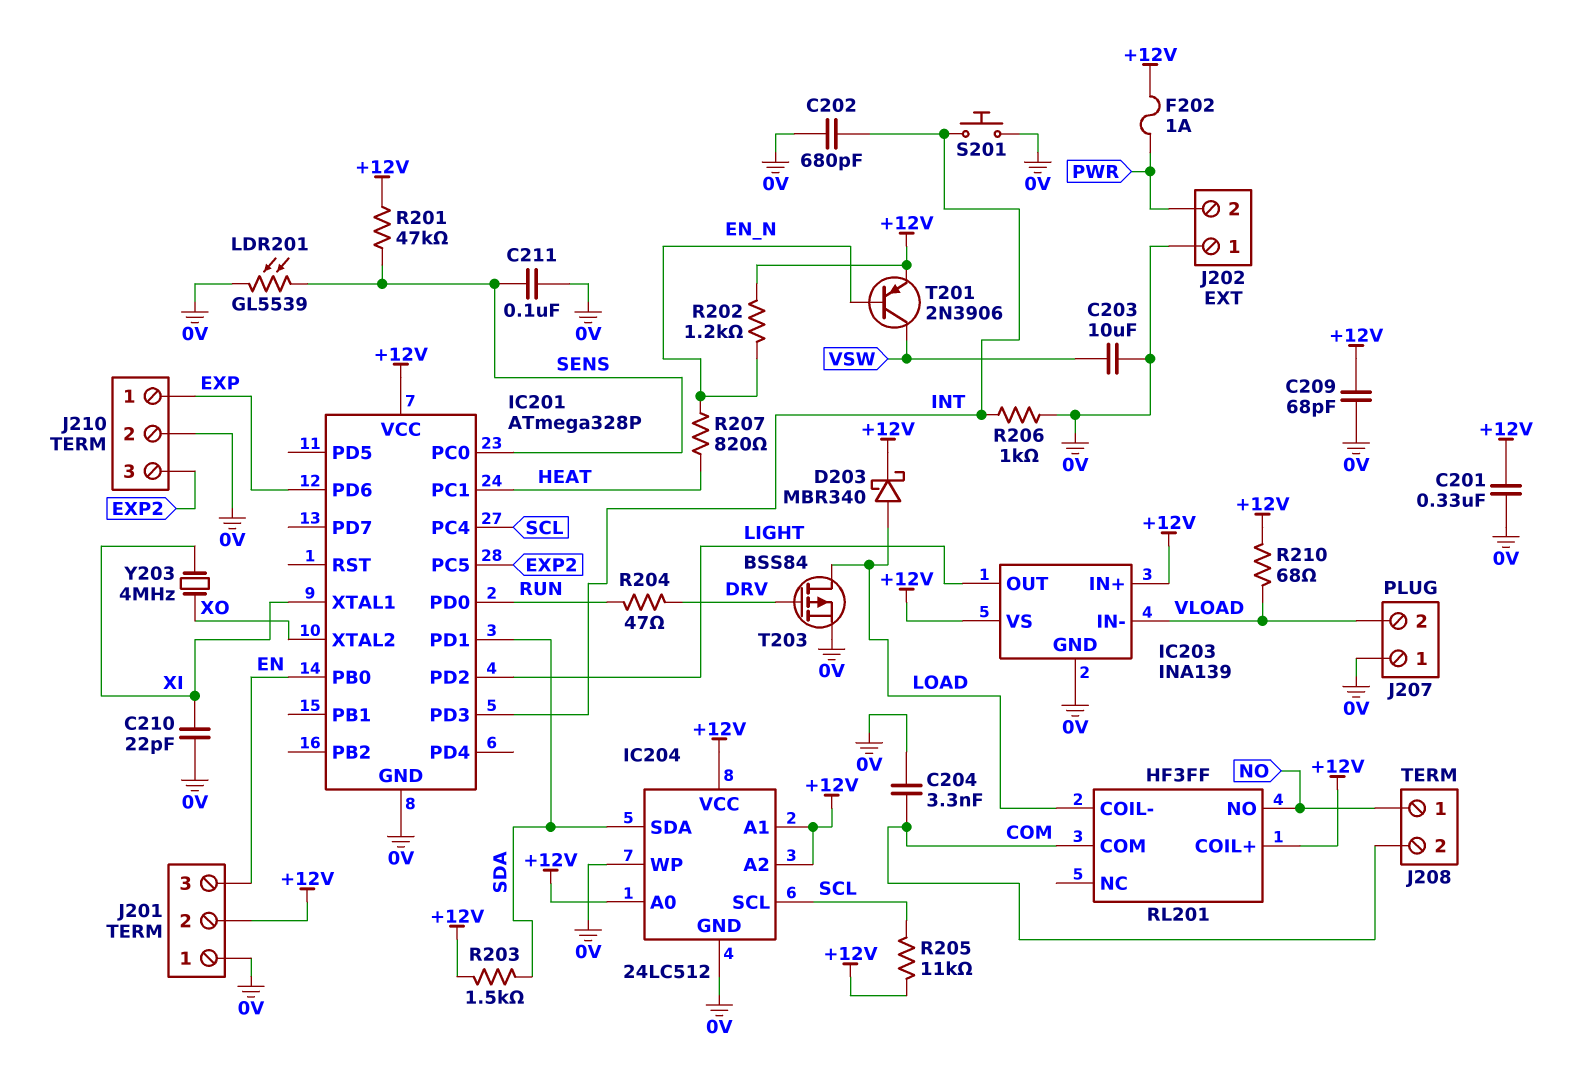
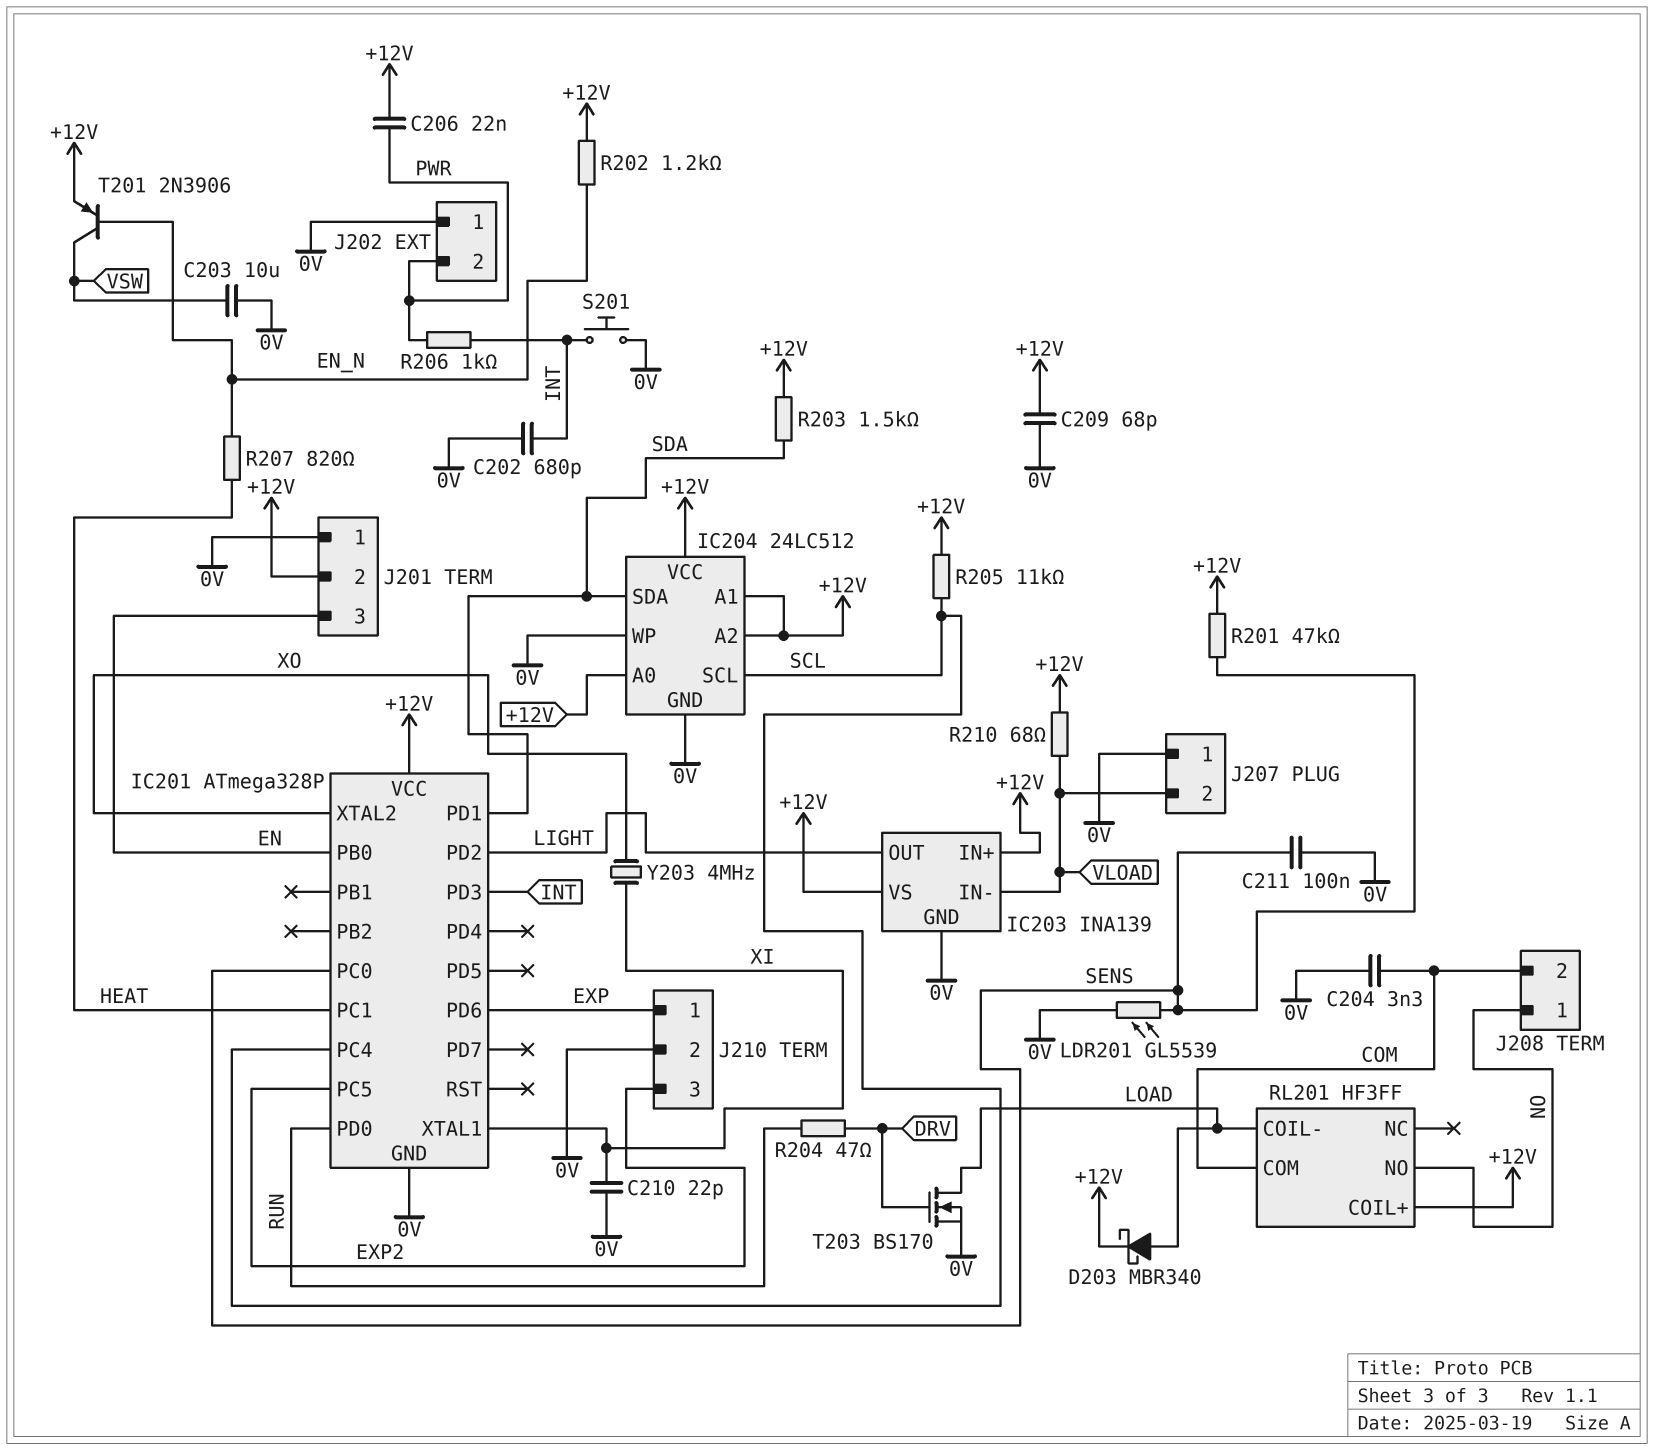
C201: 330nF (+12V, 0V) -> none
C206: none -> 22nF (+12V, PWR)
F202: 1A (+12V, PWR) -> none
R206: 1k (0V, INT) -> 1k (INT, PWR)
T203: PMOS BSS84 (G DRV, D LOAD, S 0V) -> NMOS BS170 (G DRV, D LOAD, S 0V)

